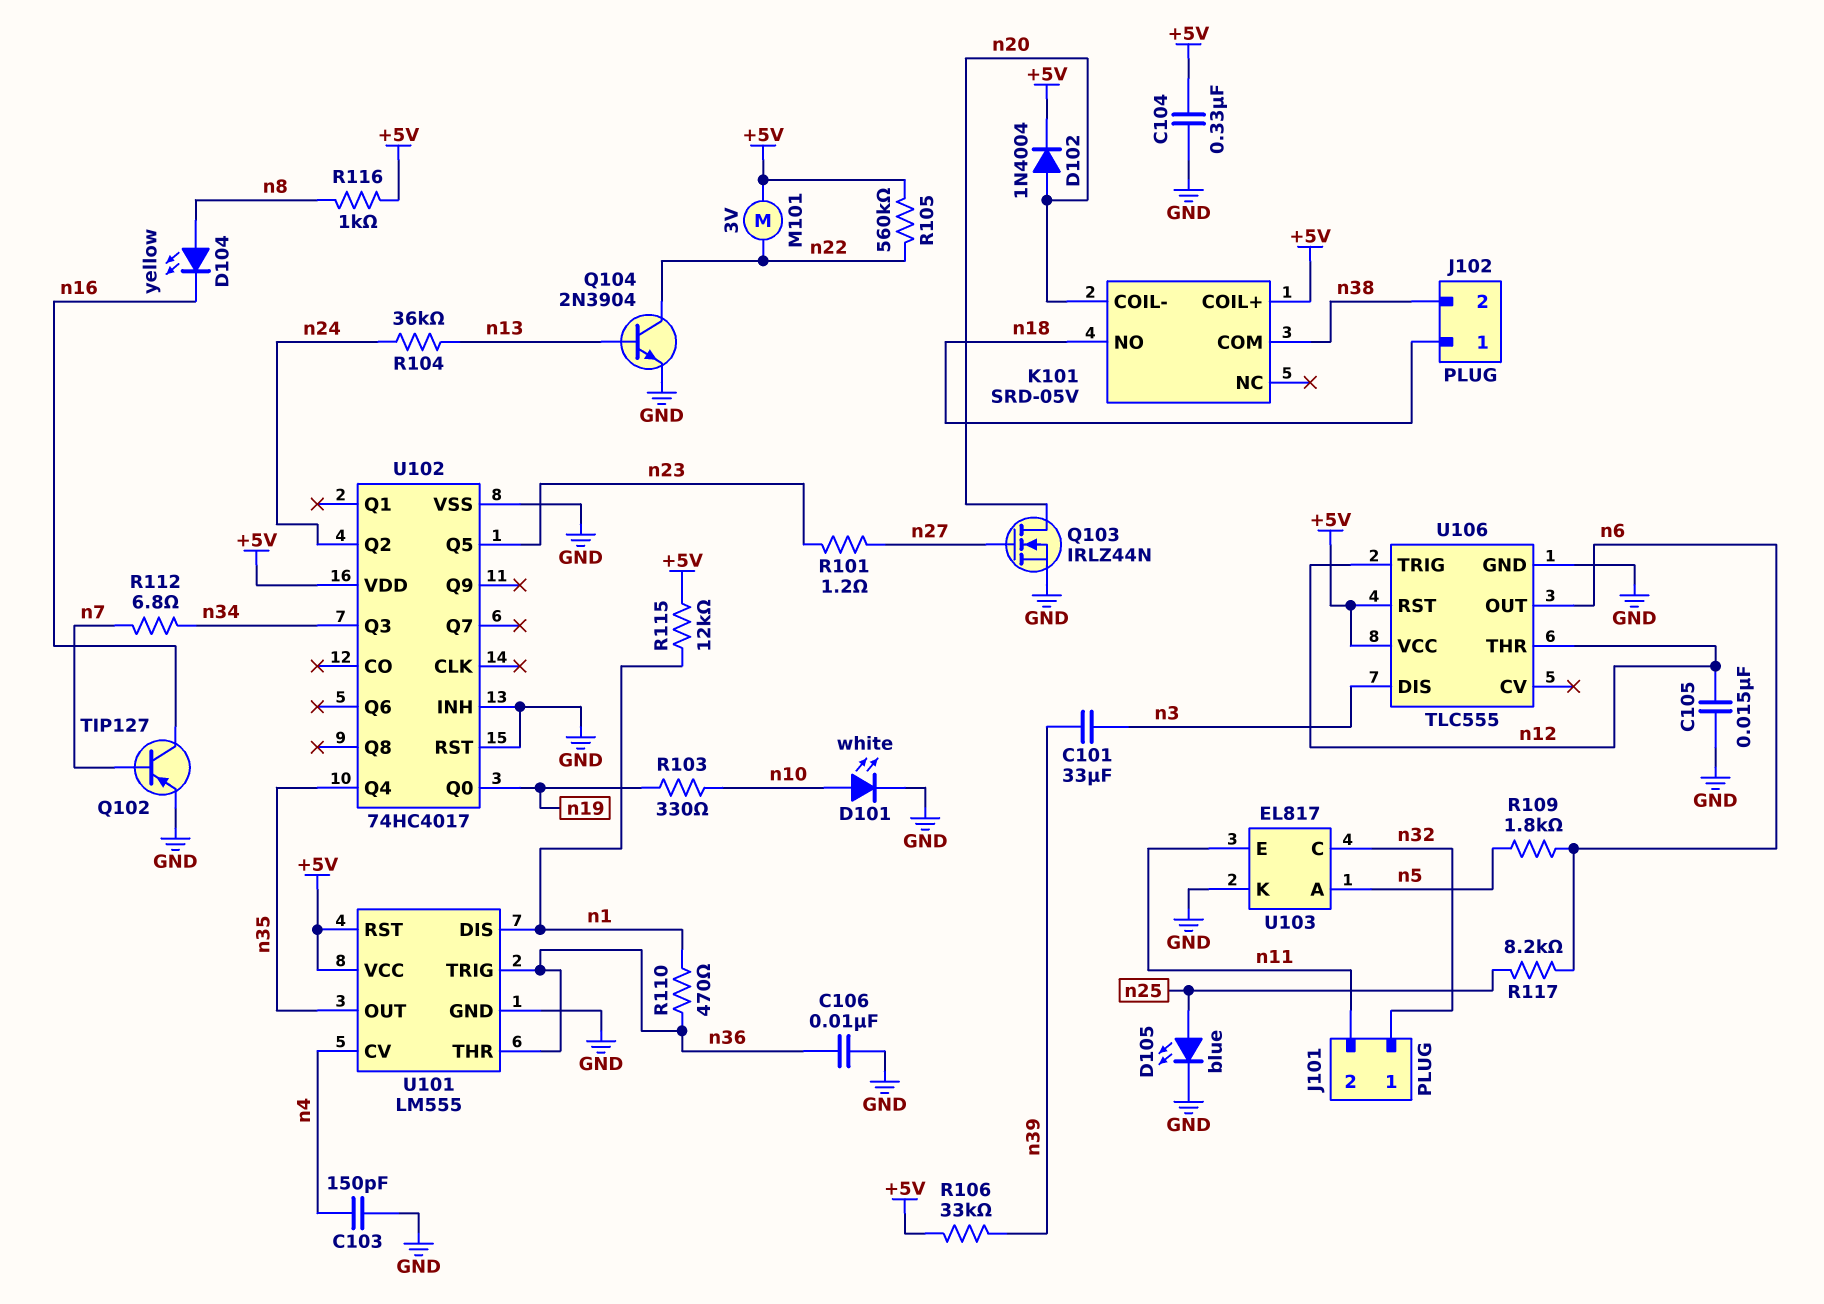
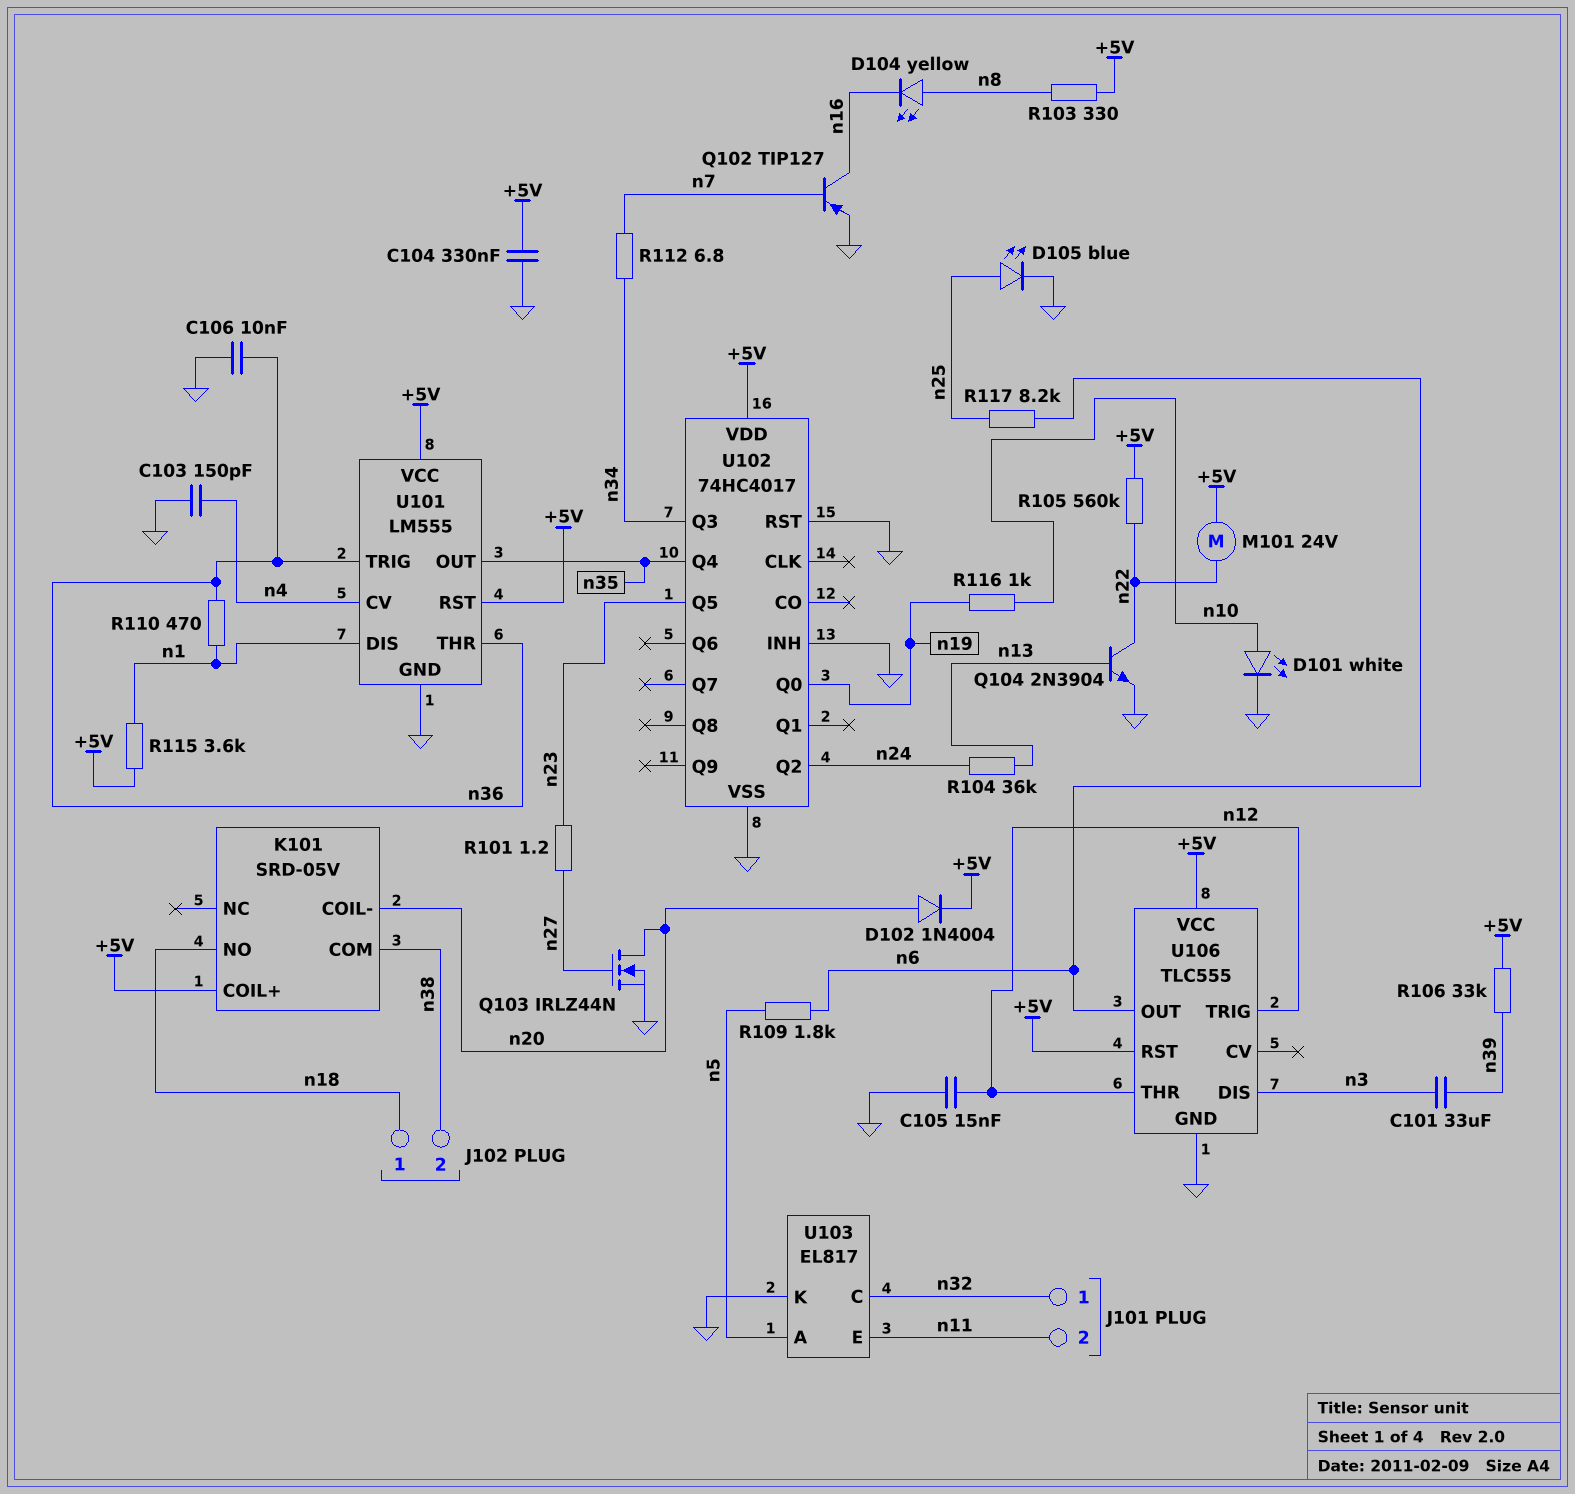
M101: motor 3V (+5V, n22) -> motor 24V (+5V, n22)
R103: 330 (n10, n19) -> 330 (+5V, n8)
R115: 12k (+5V, n1) -> 3.6k (+5V, n1)
R116: 1k (+5V, n8) -> 1k (n10, n19)

